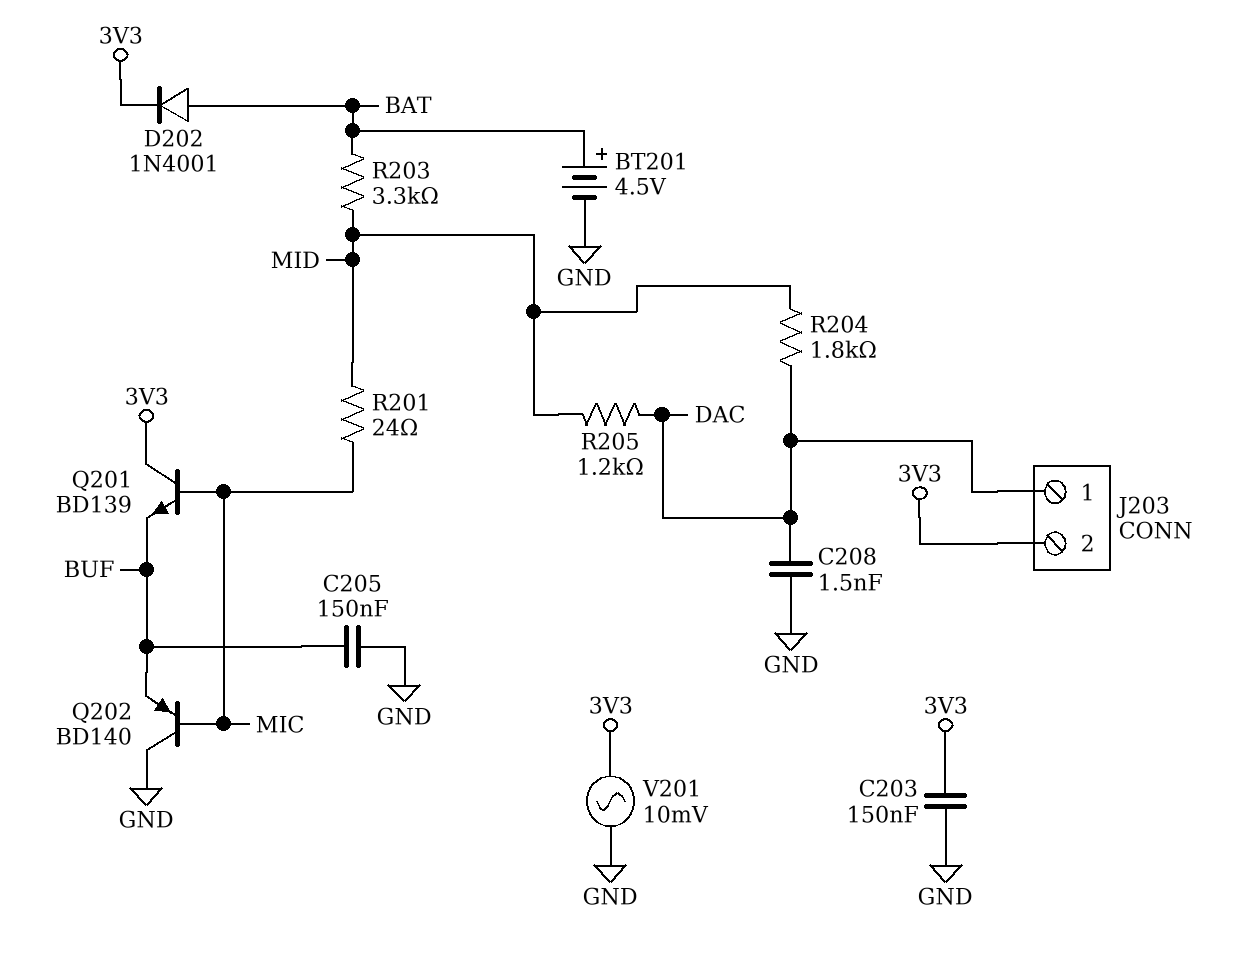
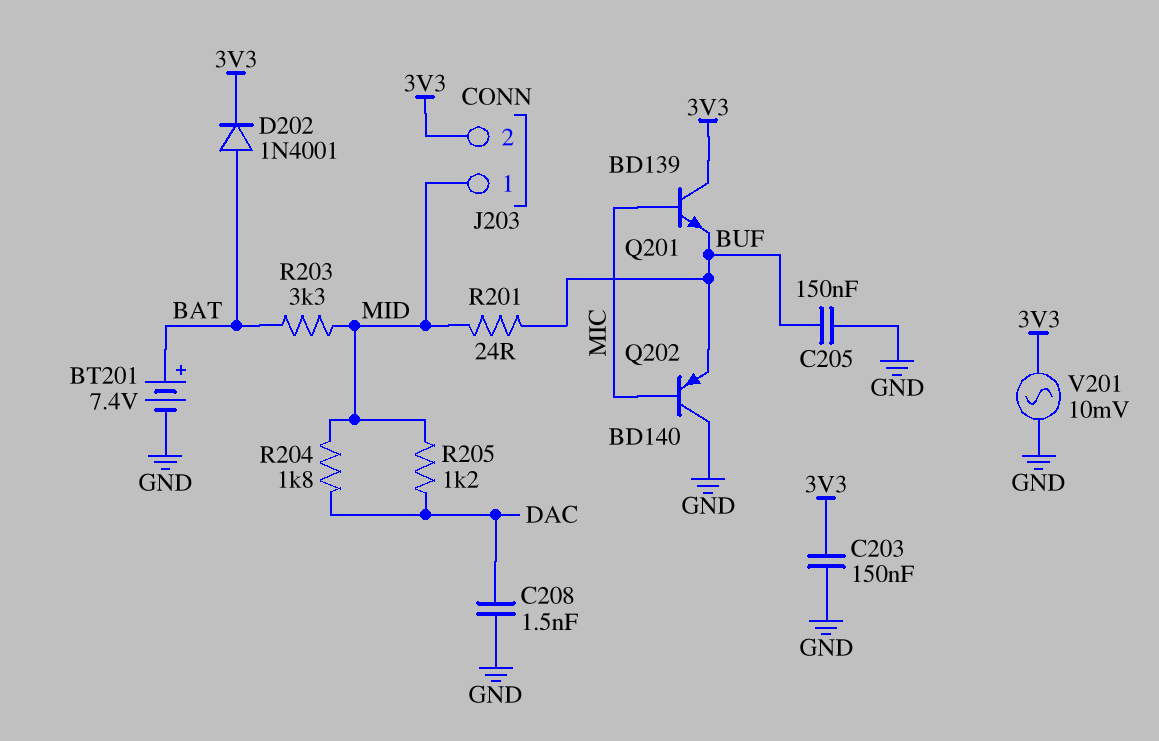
BT201: 4.5V (plus BAT, minus GND) -> 7.4V (plus BAT, minus GND)
J203 pin 1: DAC -> MID
R201: 24 (MIC, MID) -> 24 (BUF, MID)

